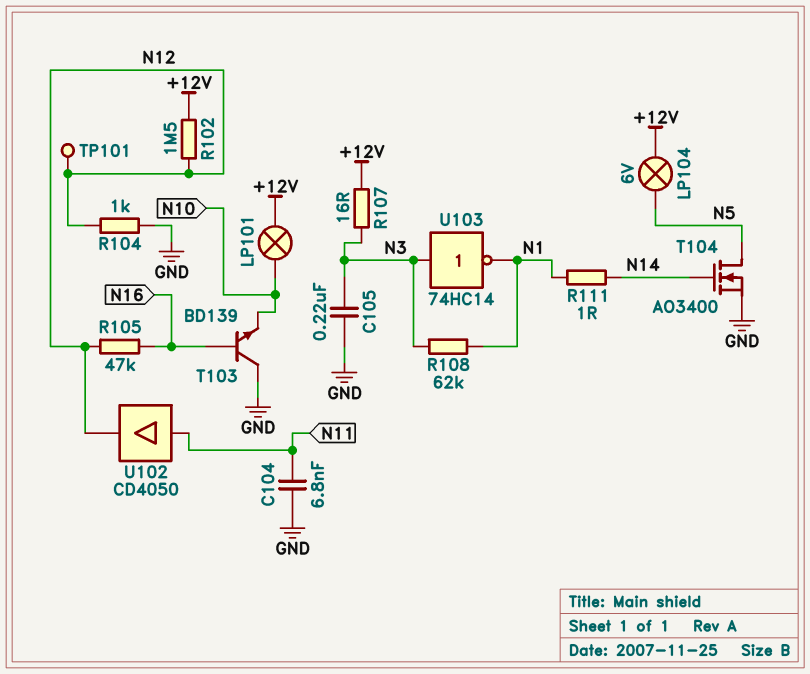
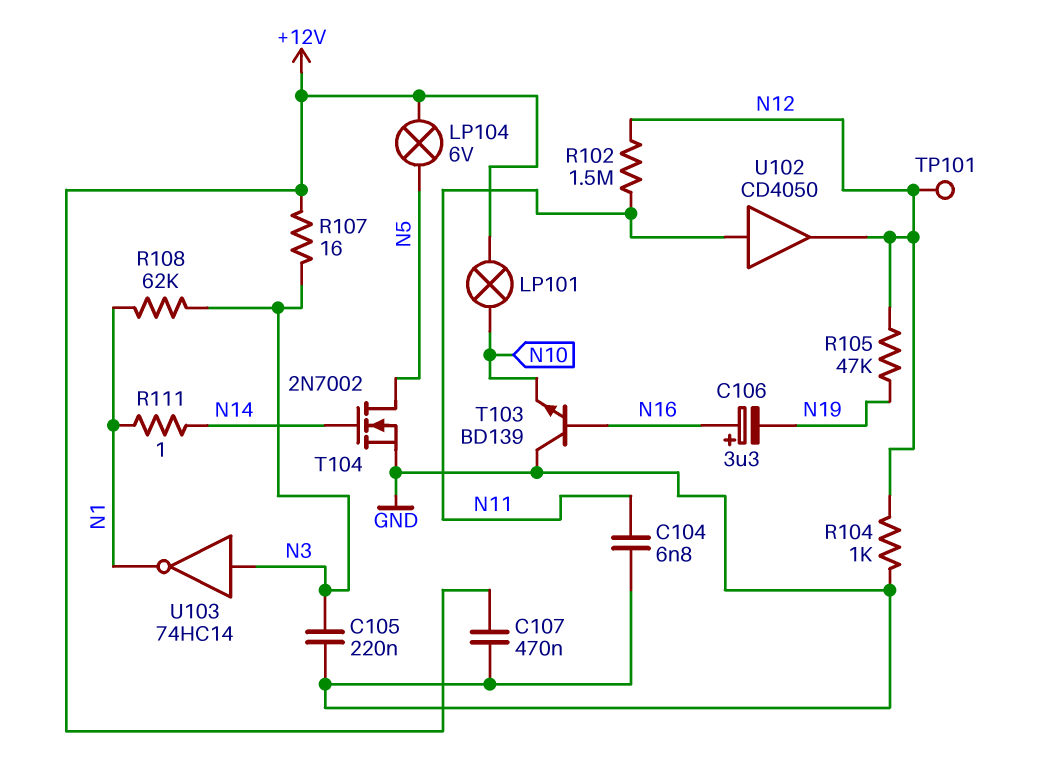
C106: none -> 3.3uF (plus N16, minus N19)
C107: none -> 470nF (+12V, GND)
R102: 1.5M (+12V, N12) -> 1.5M (N11, N12)
R105: 47k (N12, N16) -> 47k (N12, N19)
T104: NMOS AO3400 (G N14, D N5, S GND) -> NMOS 2N7002 (G N14, D N5, S GND)

